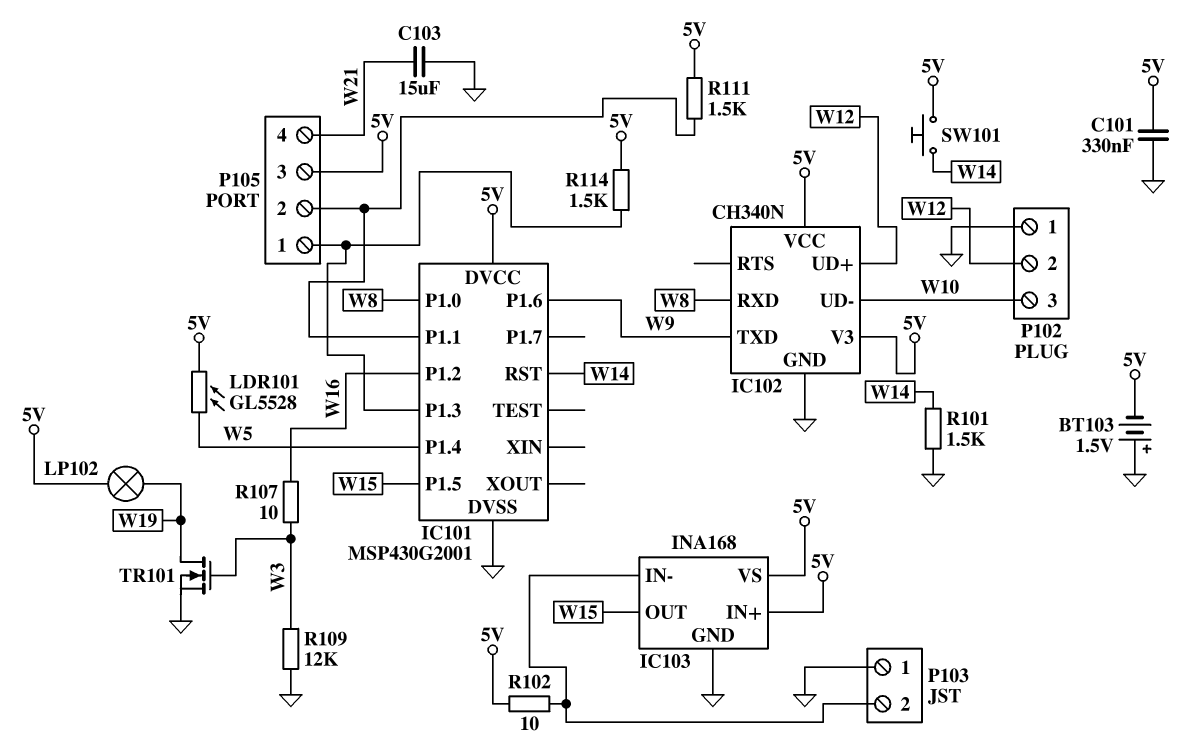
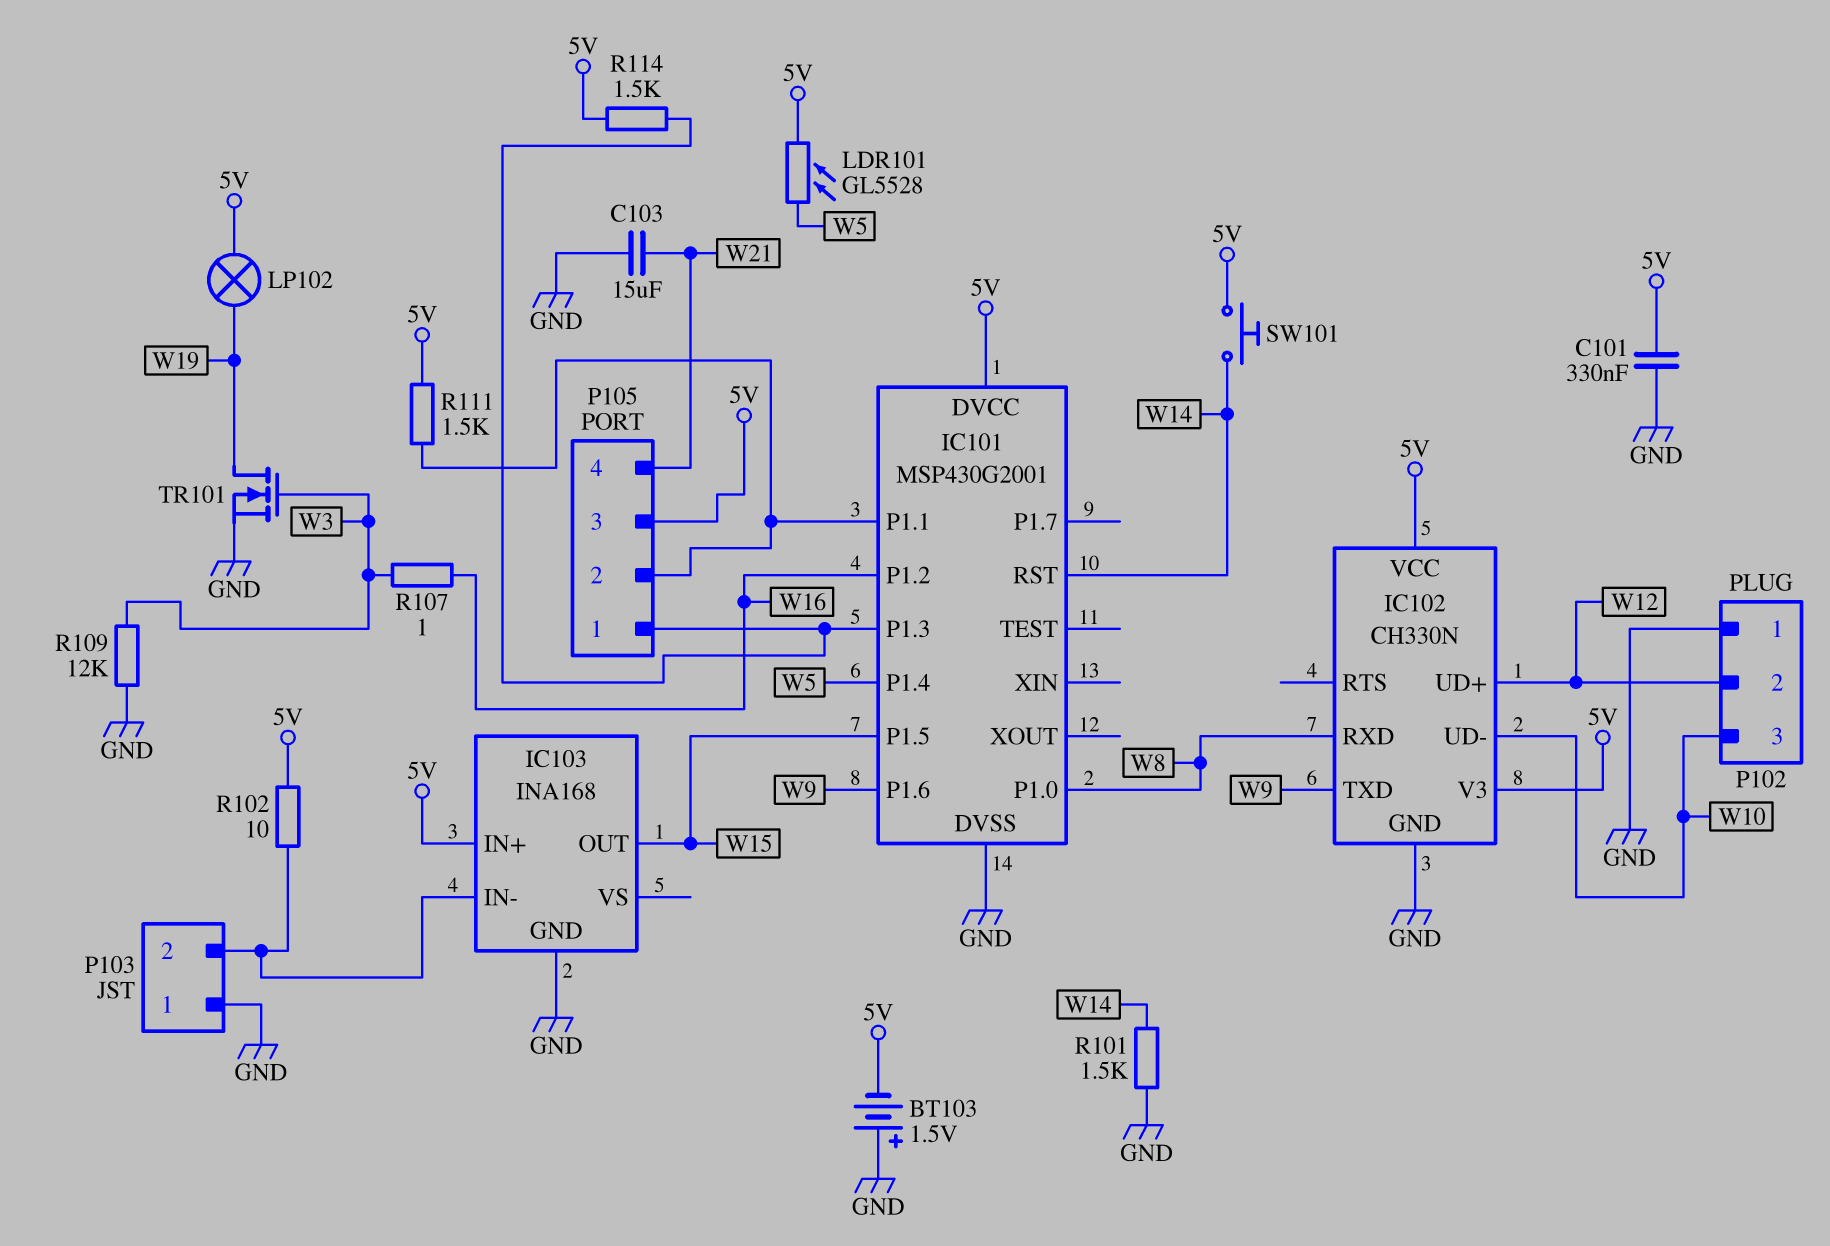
IC102: CH340N -> CH330N
IC103 pin VS: 5V -> none
R107: 10 (W3, W16) -> 1 (W3, W16)

